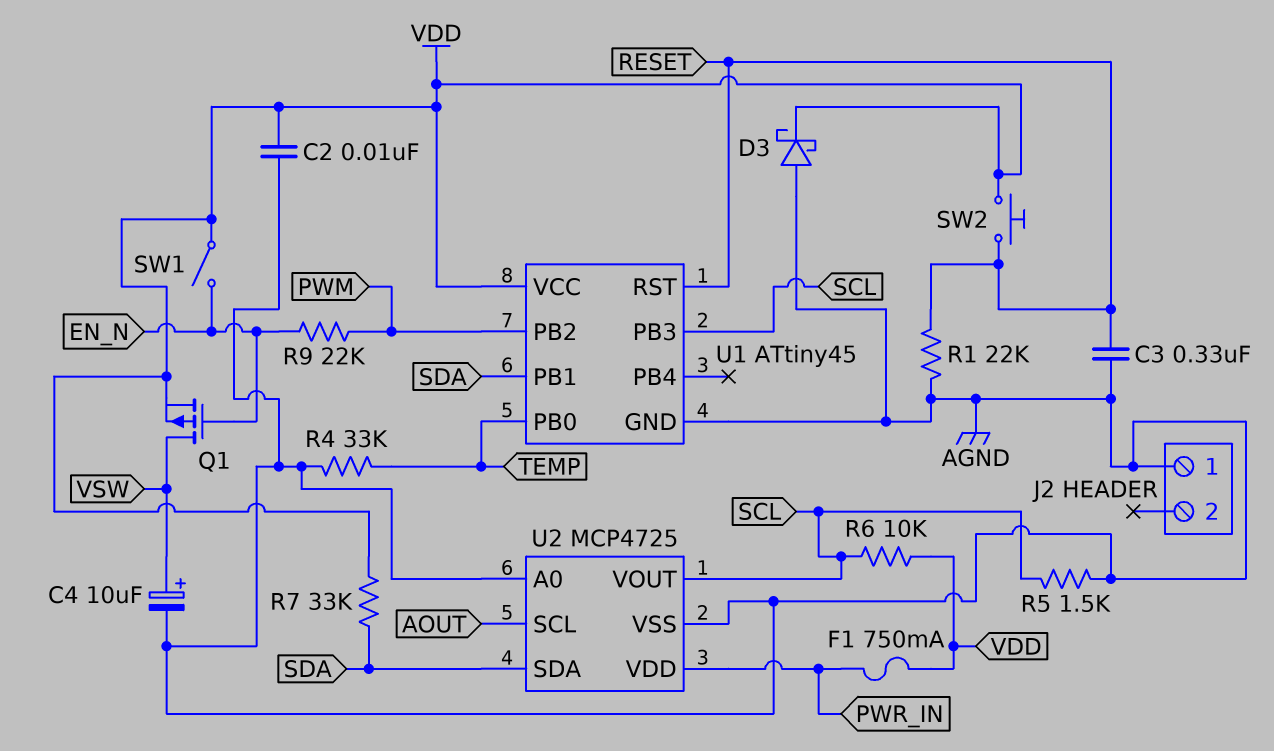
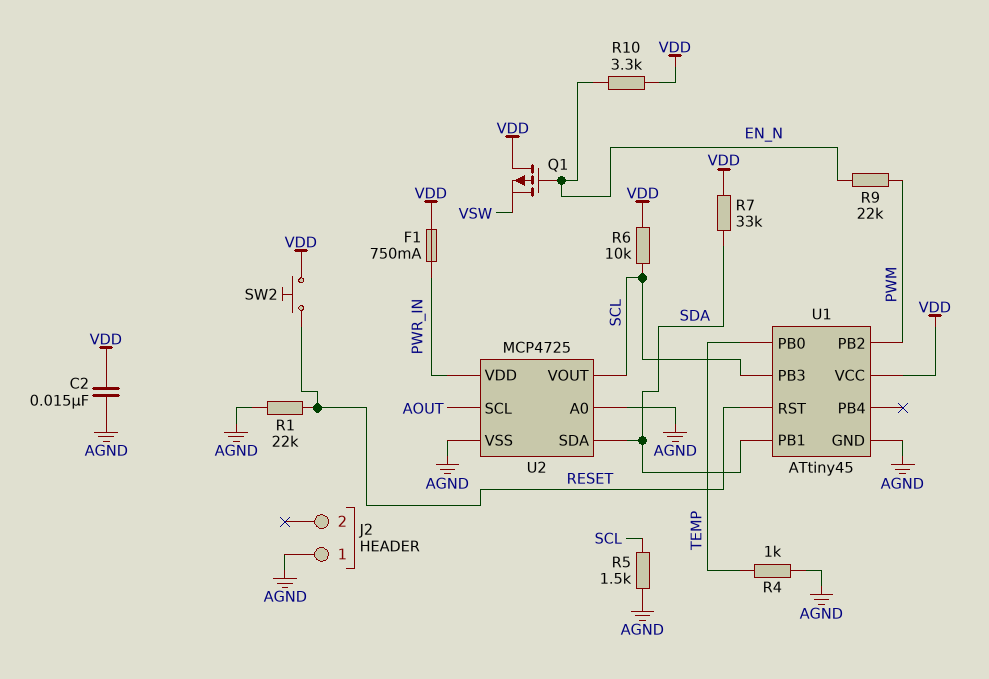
C2: 10nF (AGND, VDD) -> 15nF (AGND, VDD)
C3: 330nF (AGND, RESET) -> none
C4: 10uF (plus VSW, minus AGND) -> none
D3: schottky (A AGND, K VDD) -> none
Q1: PMOS (G EN_N, D VSW, S VDD) -> PMOS (G EN_N, D VDD, S VSW)
R4: 33k (AGND, TEMP) -> 1k (AGND, TEMP)
R10: none -> 3.3k (EN_N, VDD)
SW1: switch (EN_N, VDD) -> none

